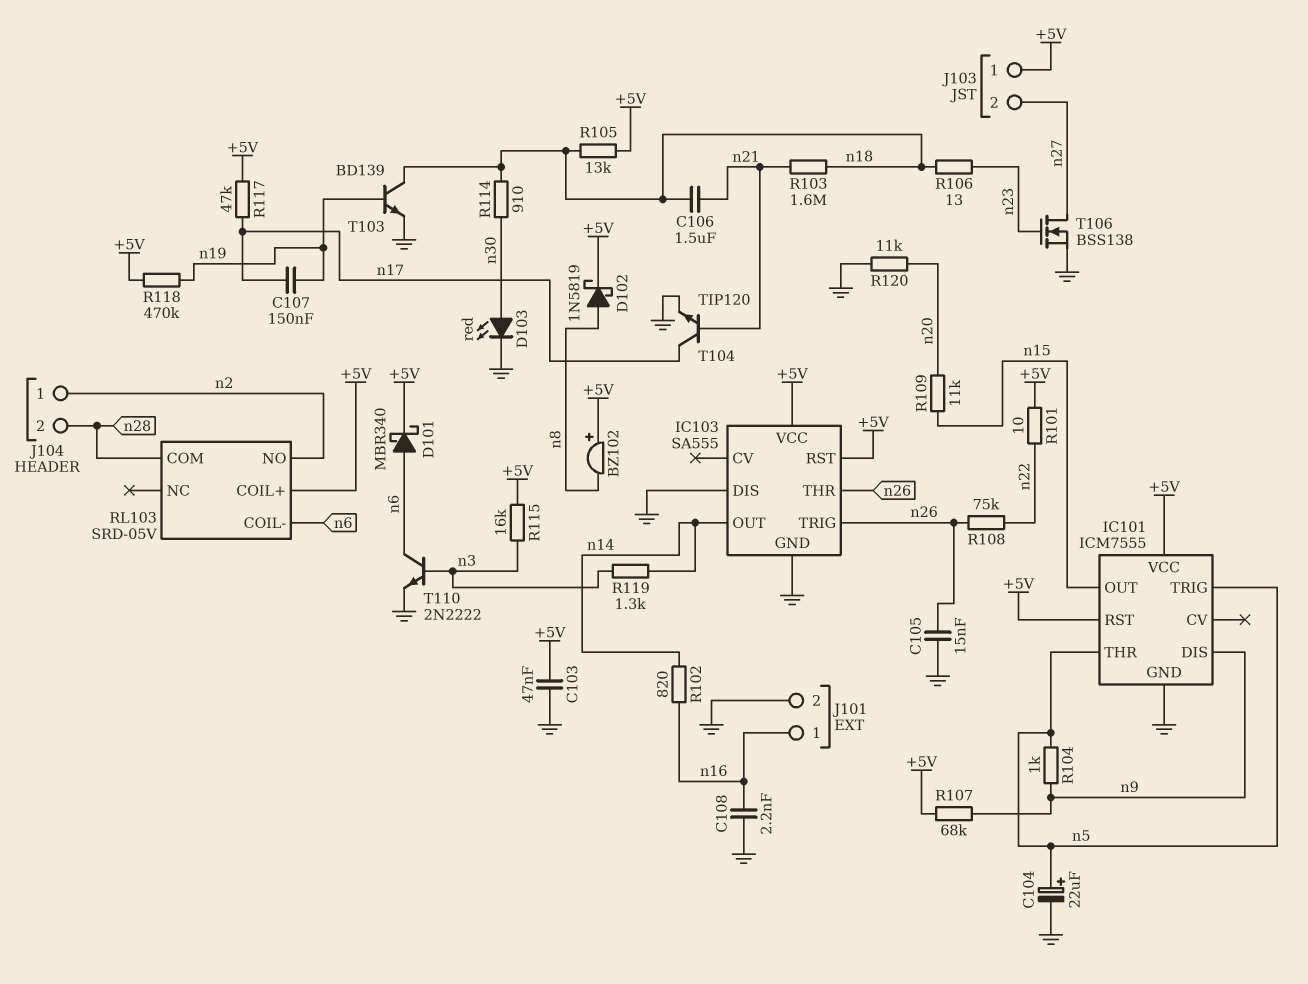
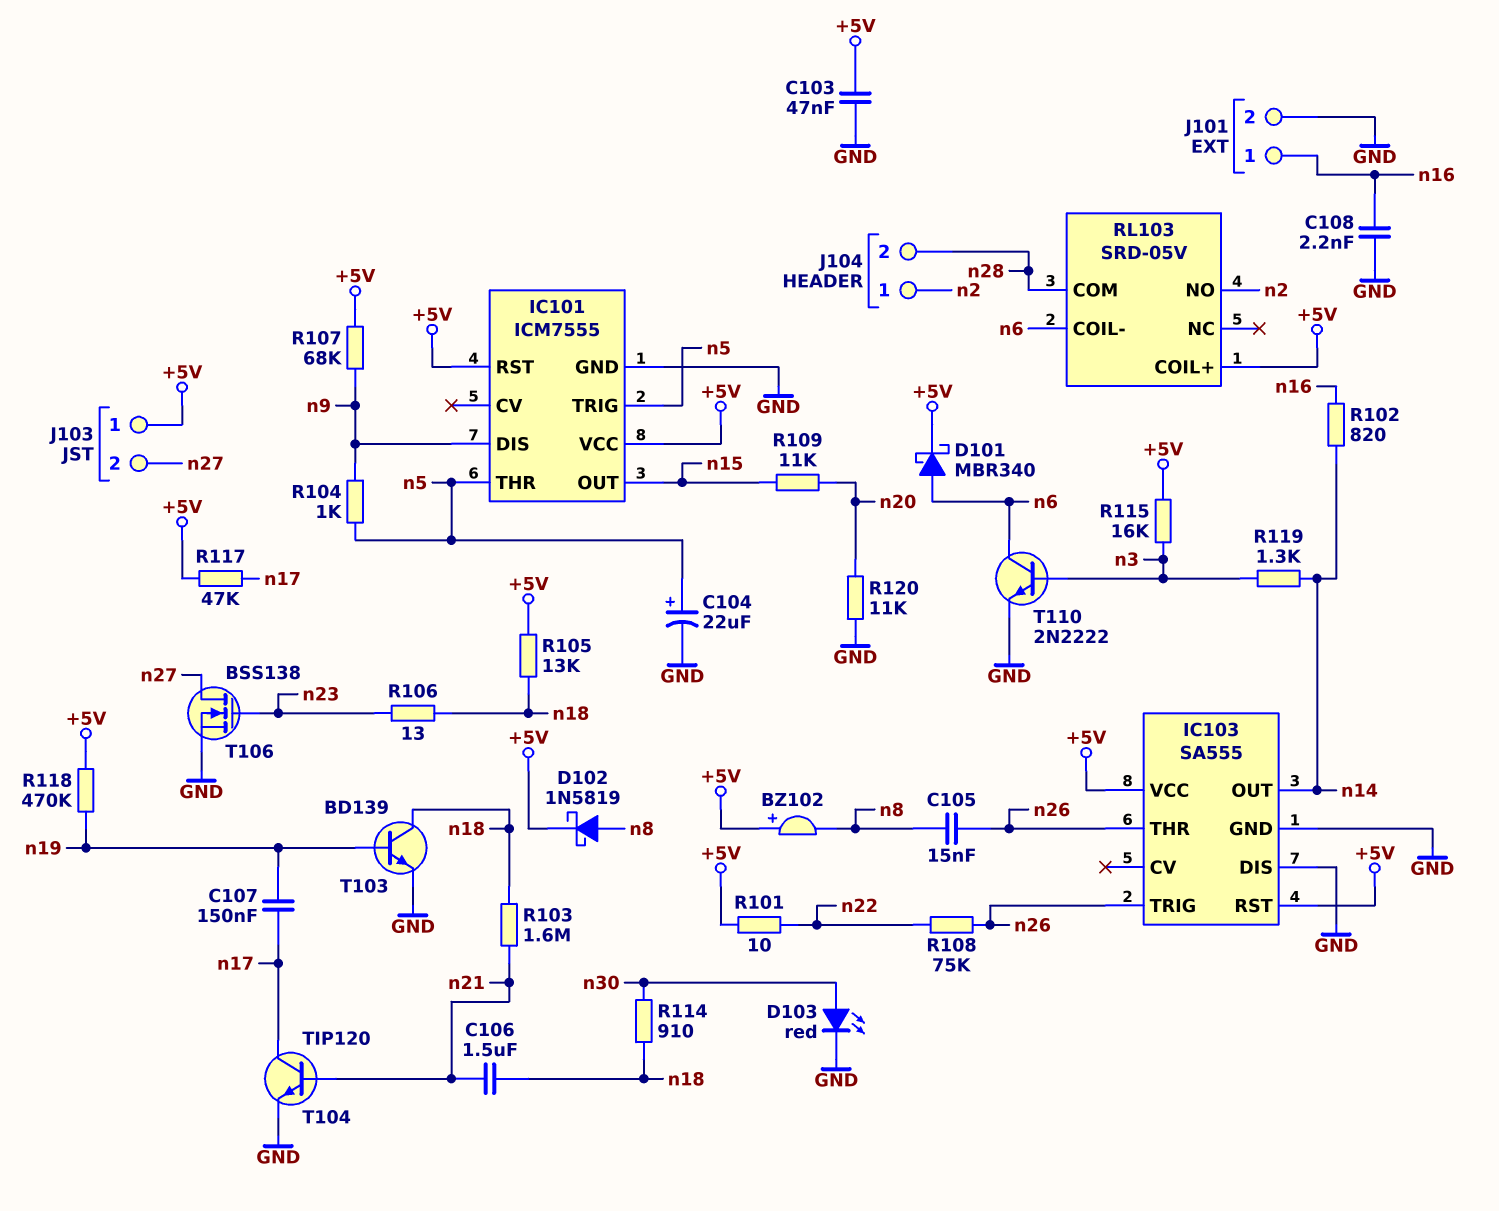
C105: 15nF (GND, n26) -> 15nF (n8, n26)

